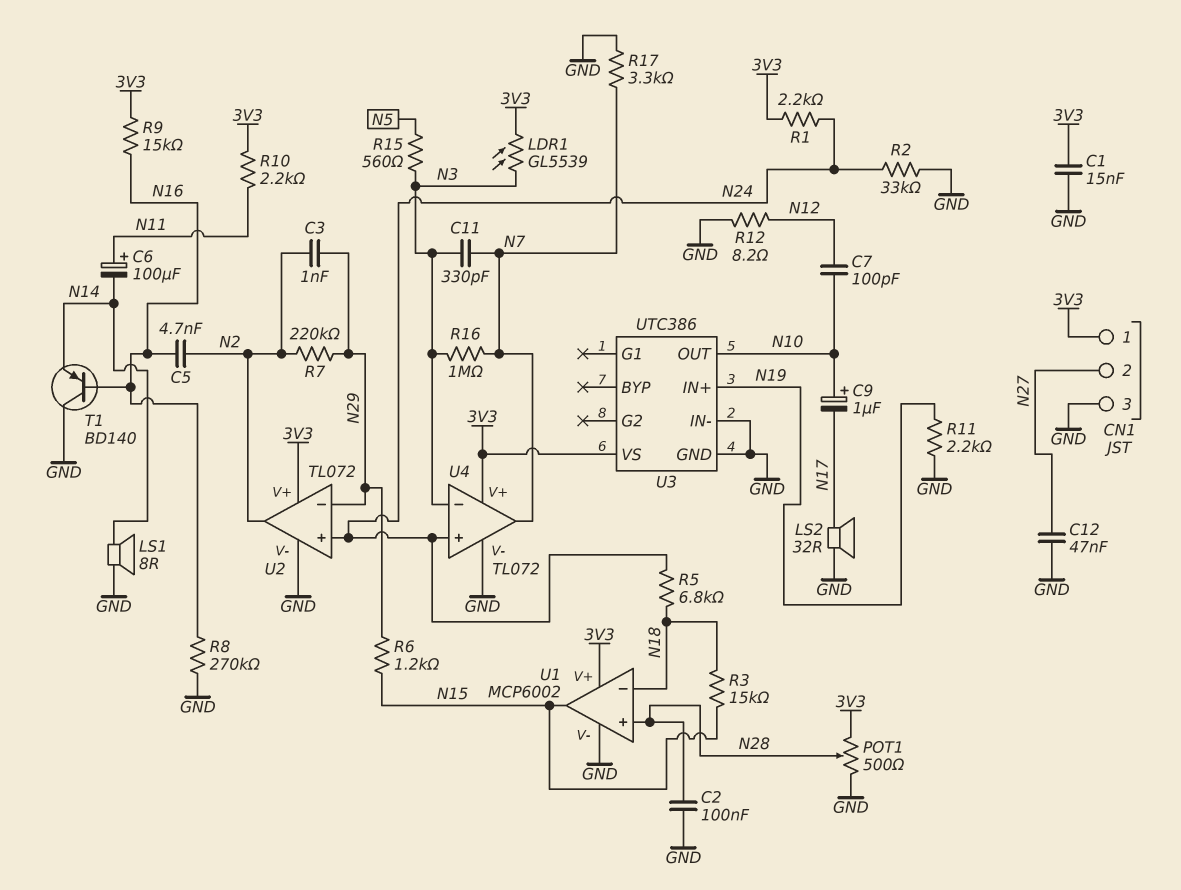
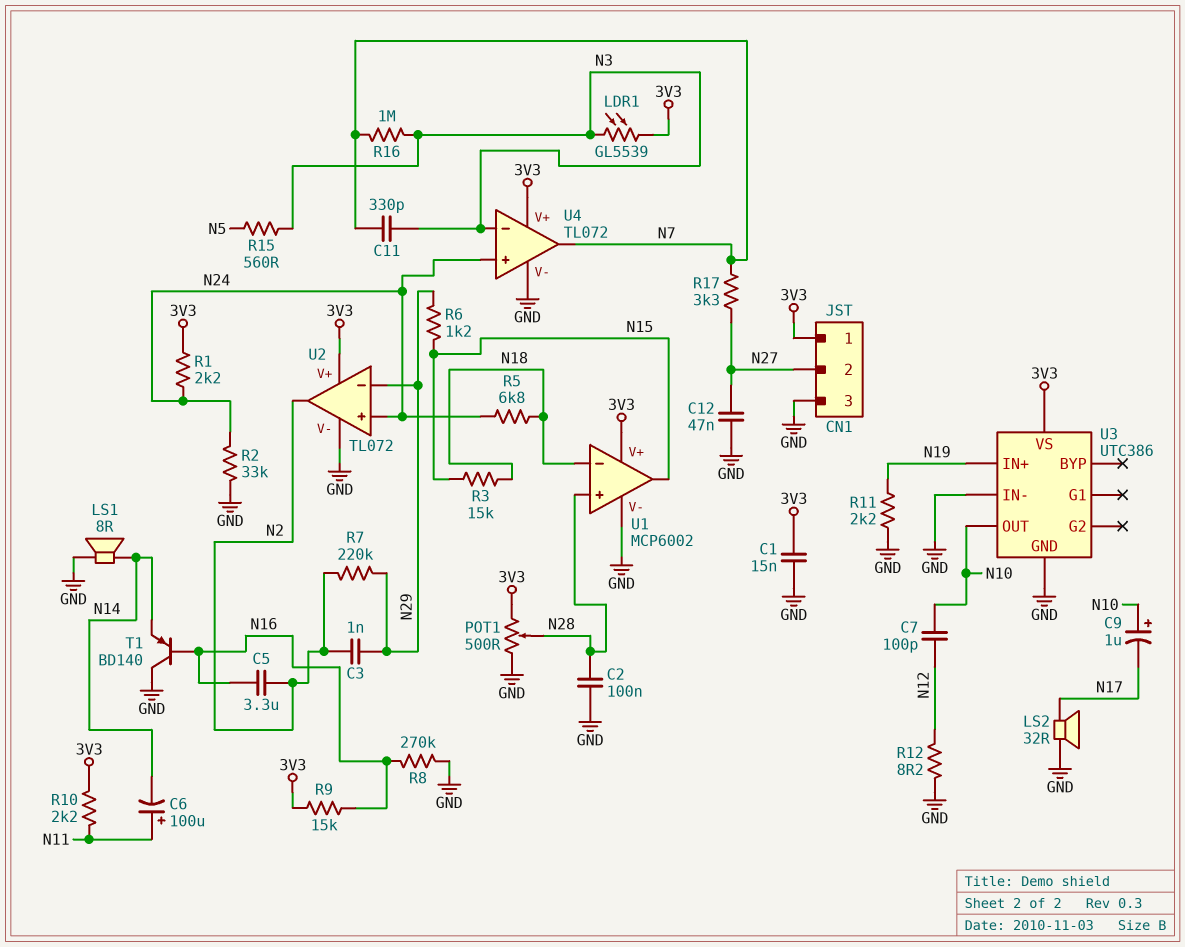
C5: 4.7nF (N2, N16) -> 3.3uF (N2, N16)
R17: 3.3k (GND, N7) -> 3.3k (N7, N27)

